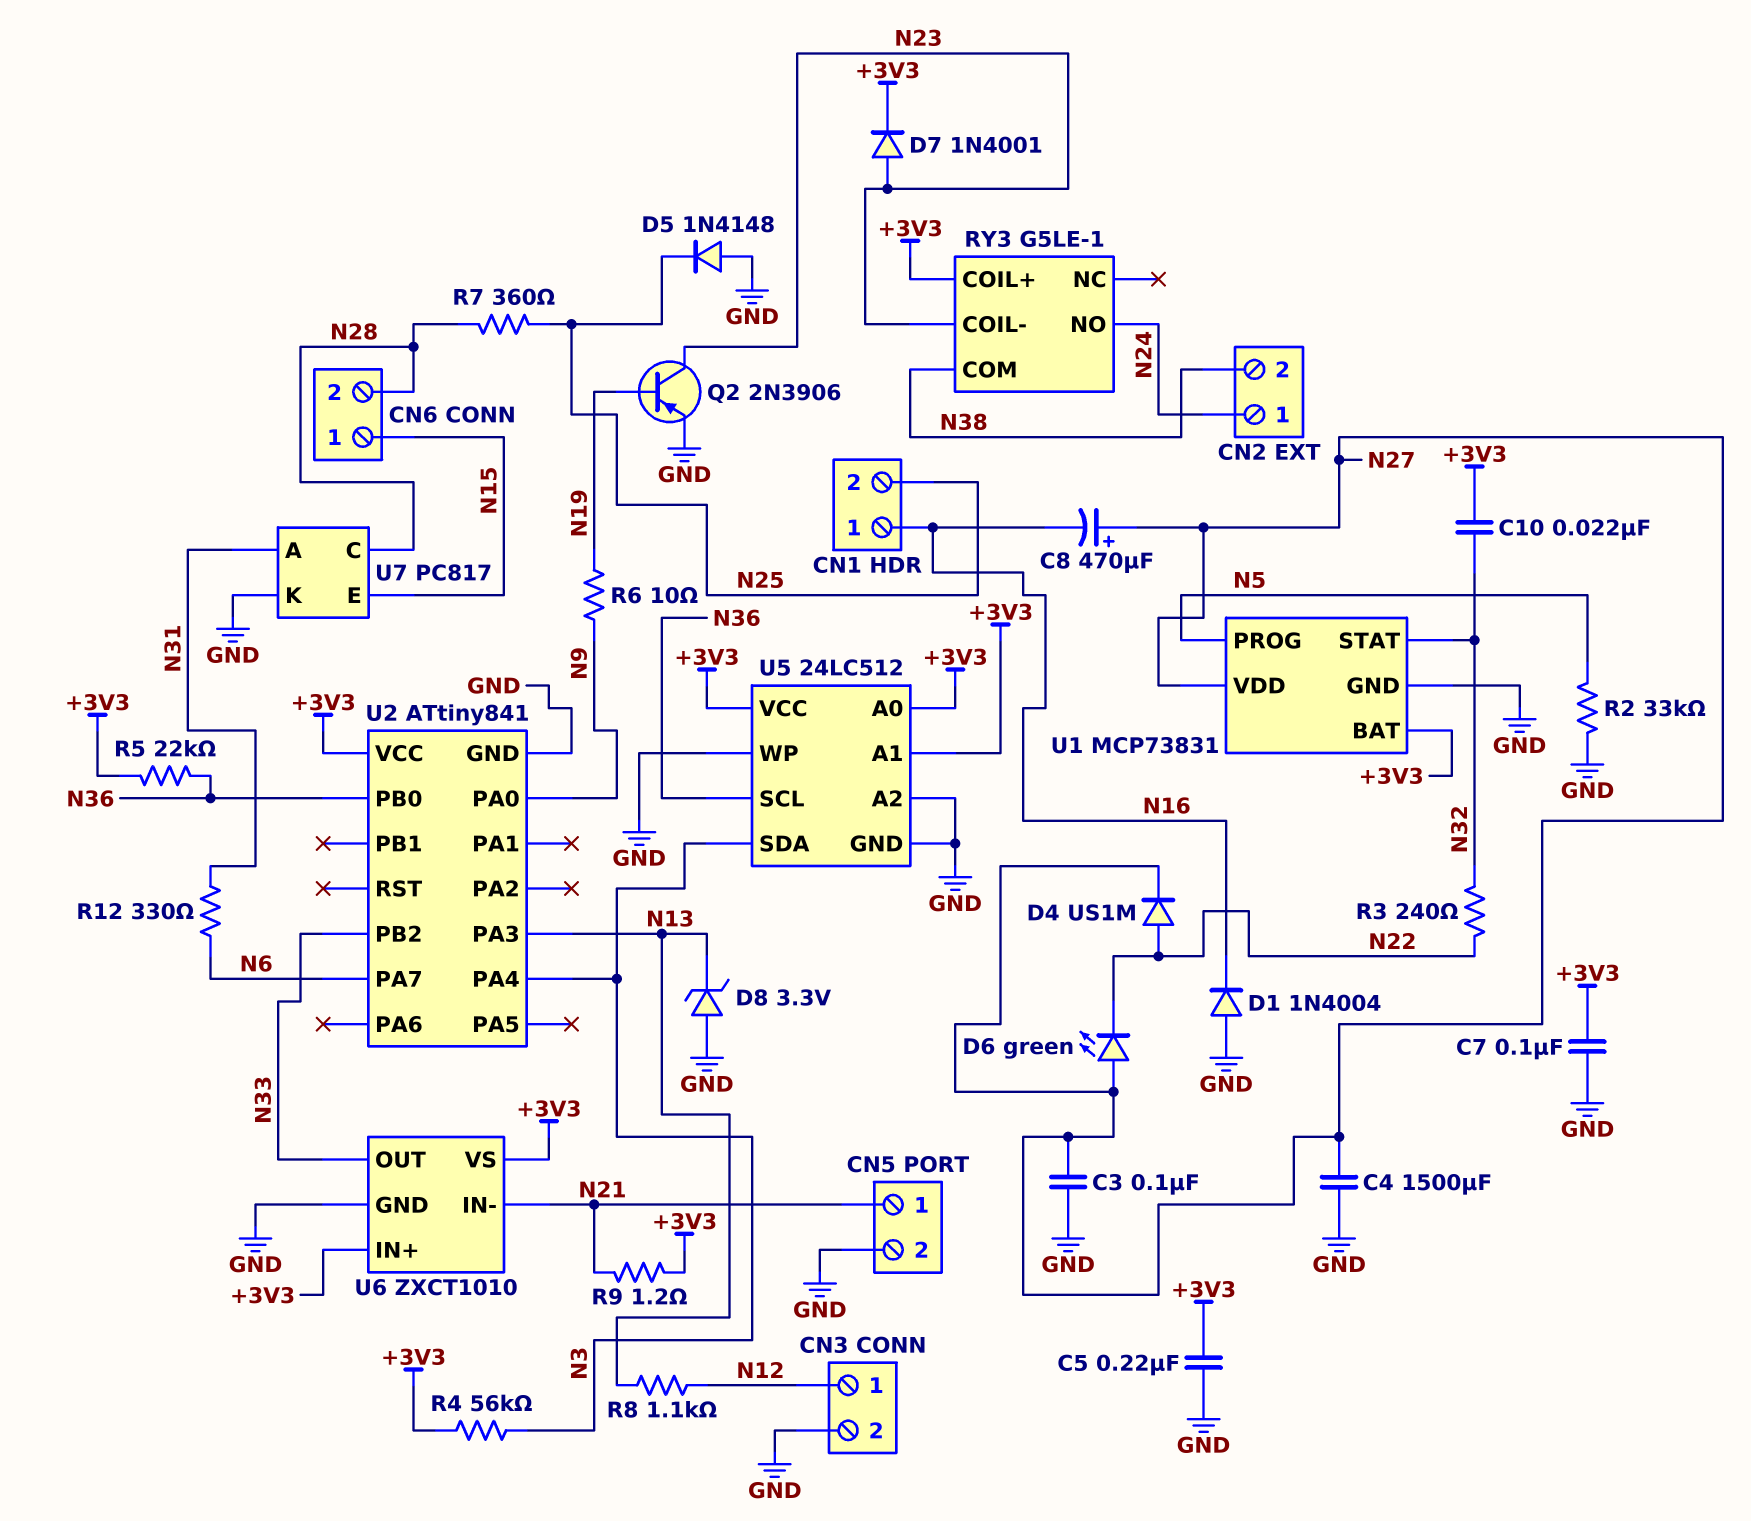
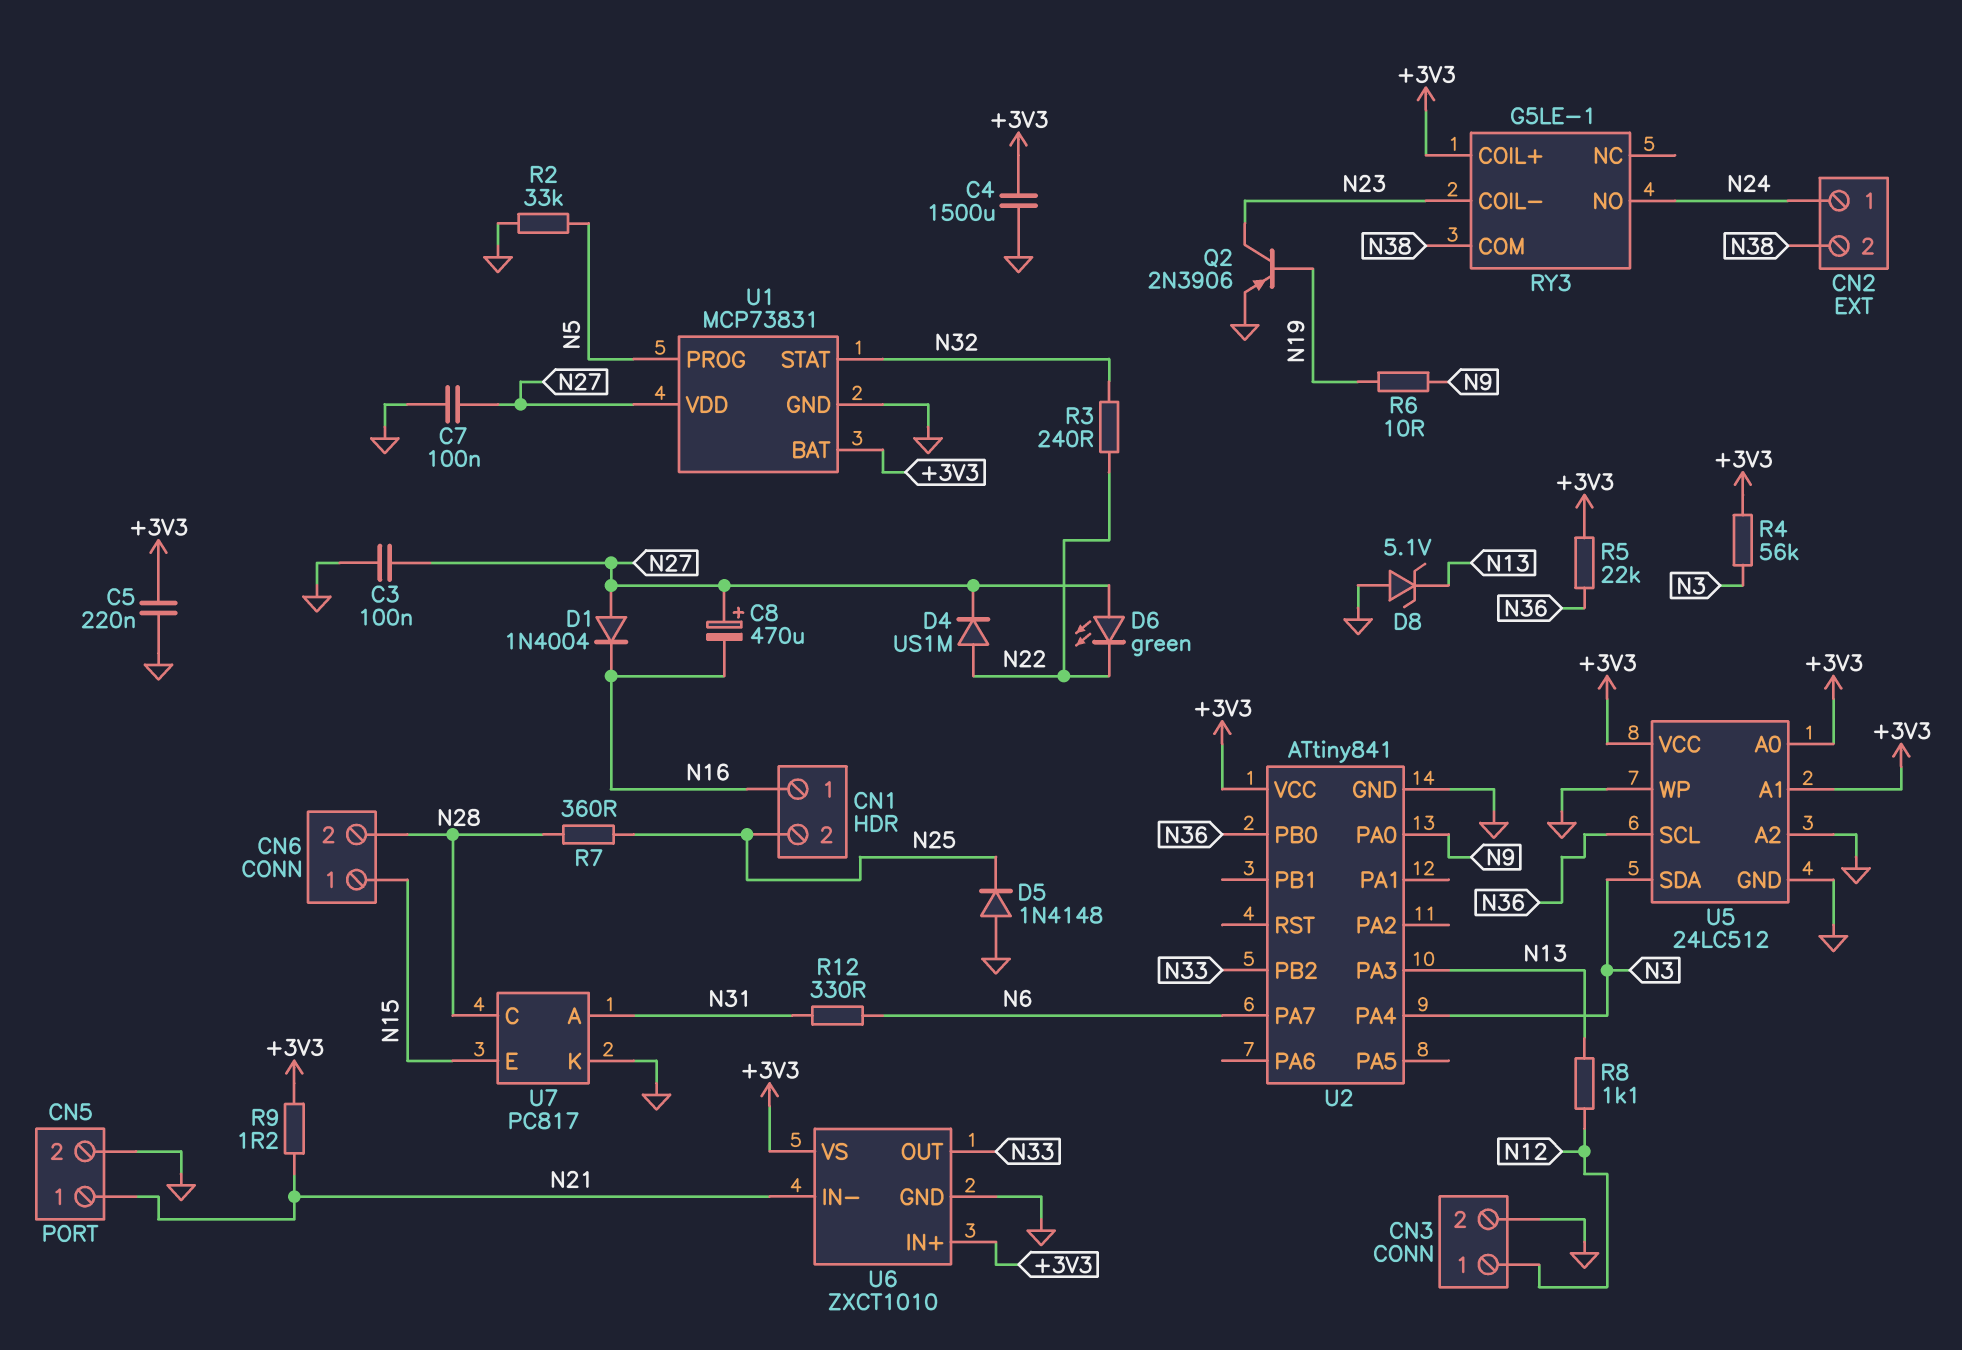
C4: 1500uF (GND, N27) -> 1500uF (+3V3, GND)
C7: 100nF (+3V3, GND) -> 100nF (GND, N27)
C10: 22nF (+3V3, N32) -> none
D1: diode 1N4004 (A GND, K N16) -> diode 1N4004 (A N27, K N16)
D7: diode 1N4001 (A N23, K +3V3) -> none
D8: zener 3.3V (A GND, K N13) -> zener 5.1V (A GND, K N13)

